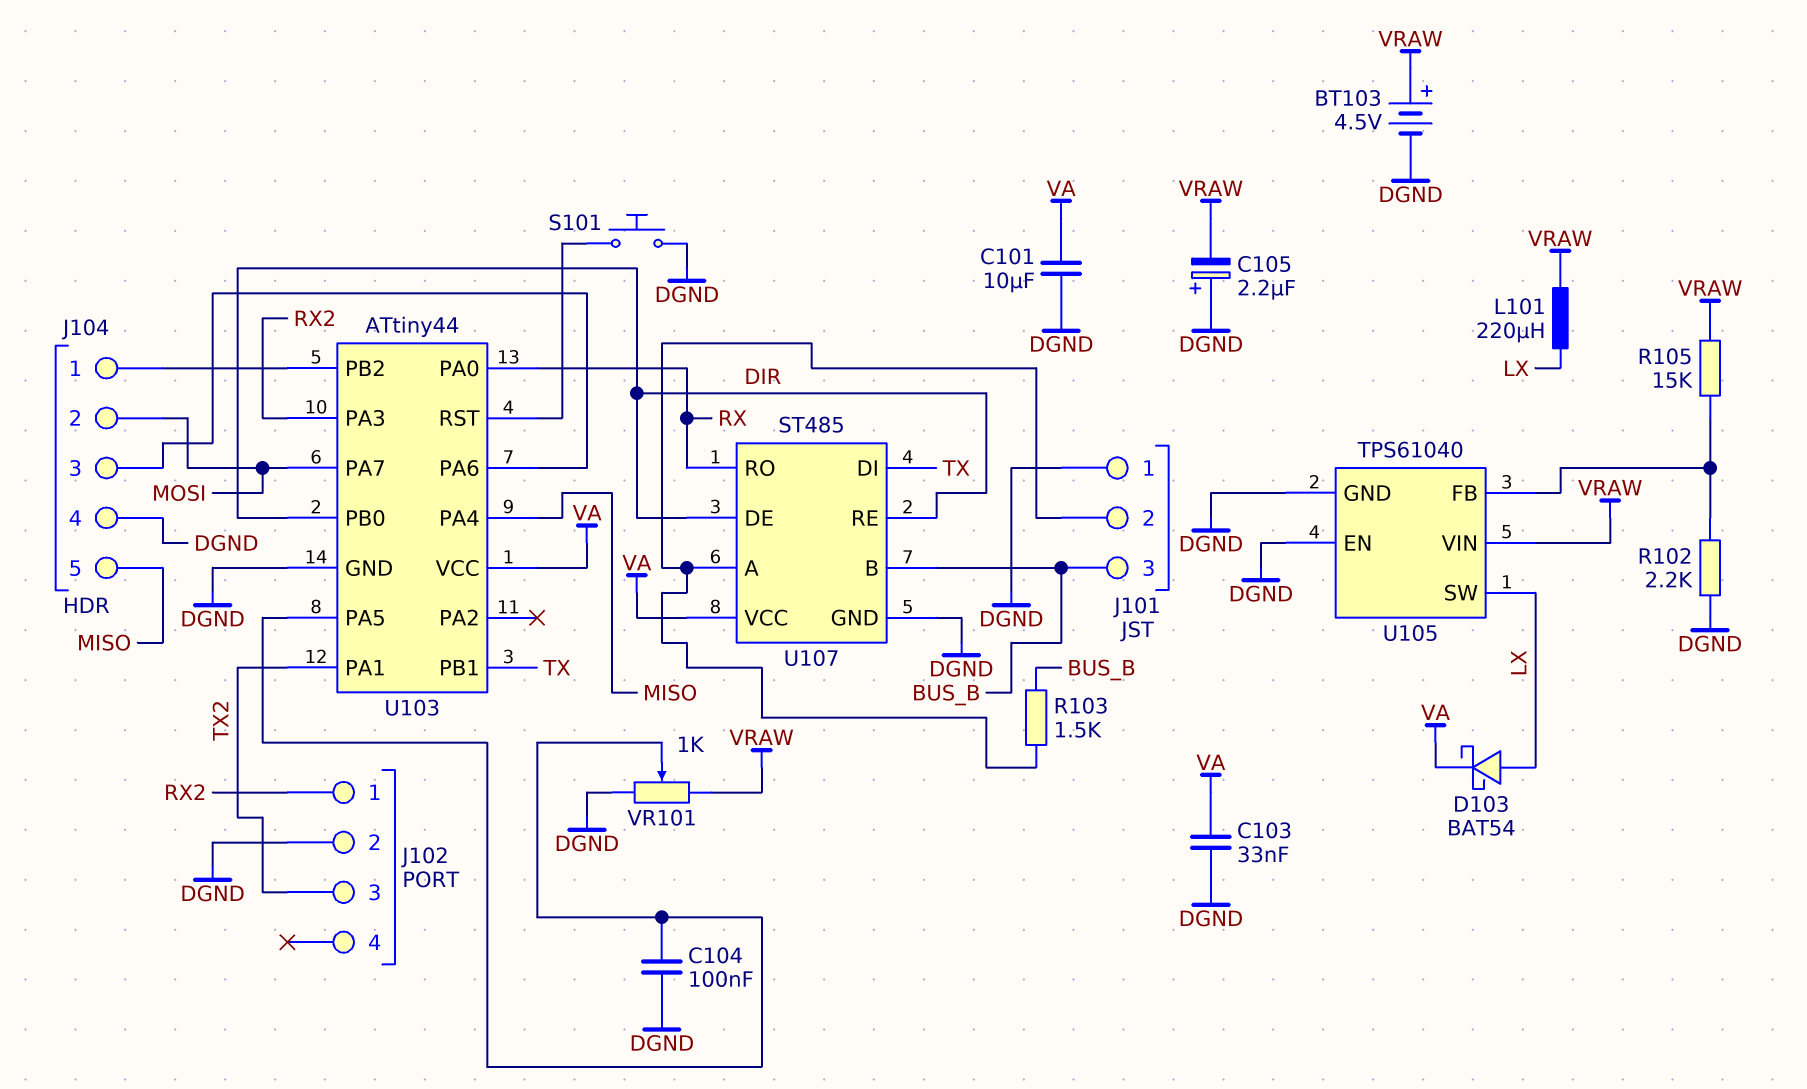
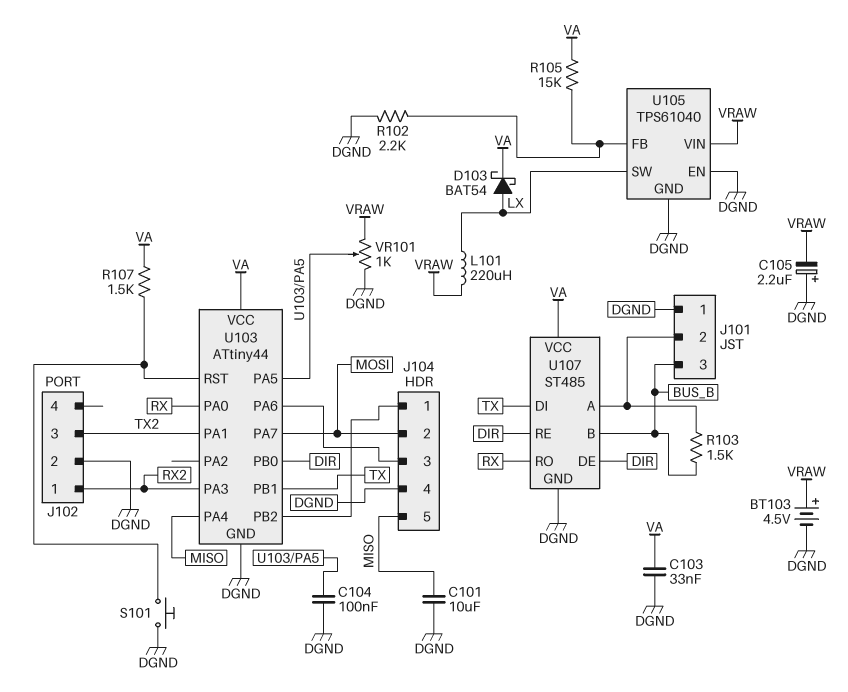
C101: 10uF (DGND, VA) -> 10uF (DGND, MISO)
R105: 15k (U105/FB, VRAW) -> 15k (U105/FB, VA)
R107: none -> 1.5k (U103/RST, VA)

